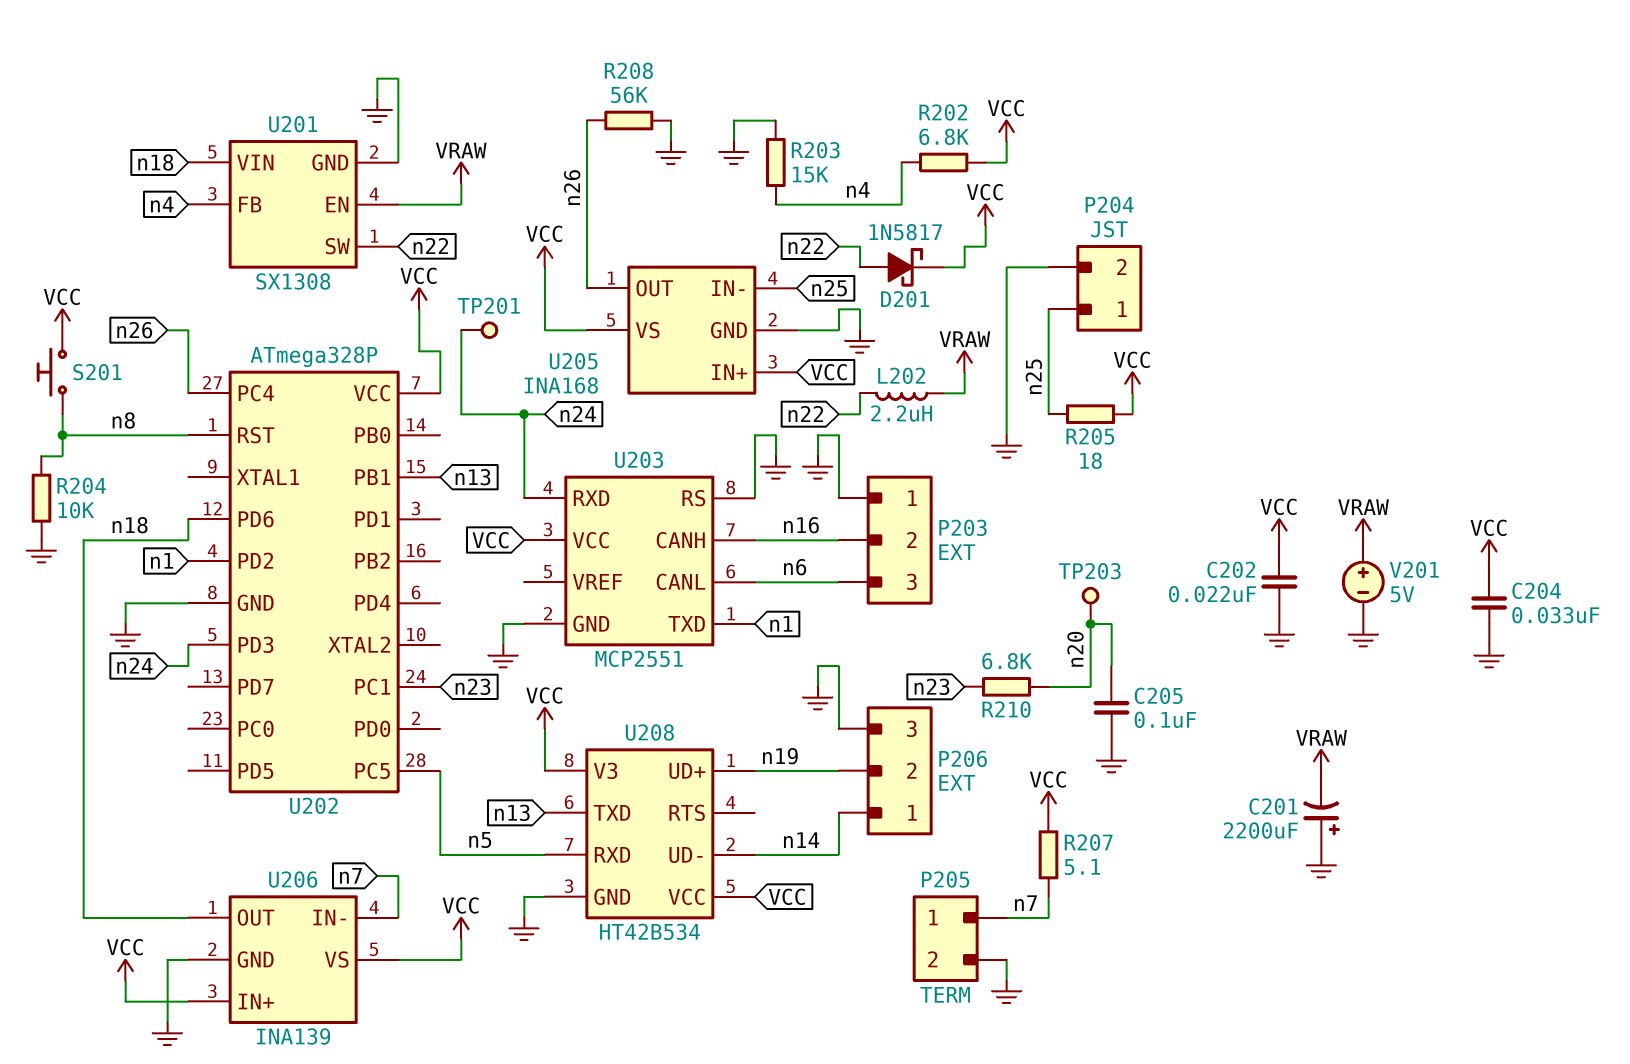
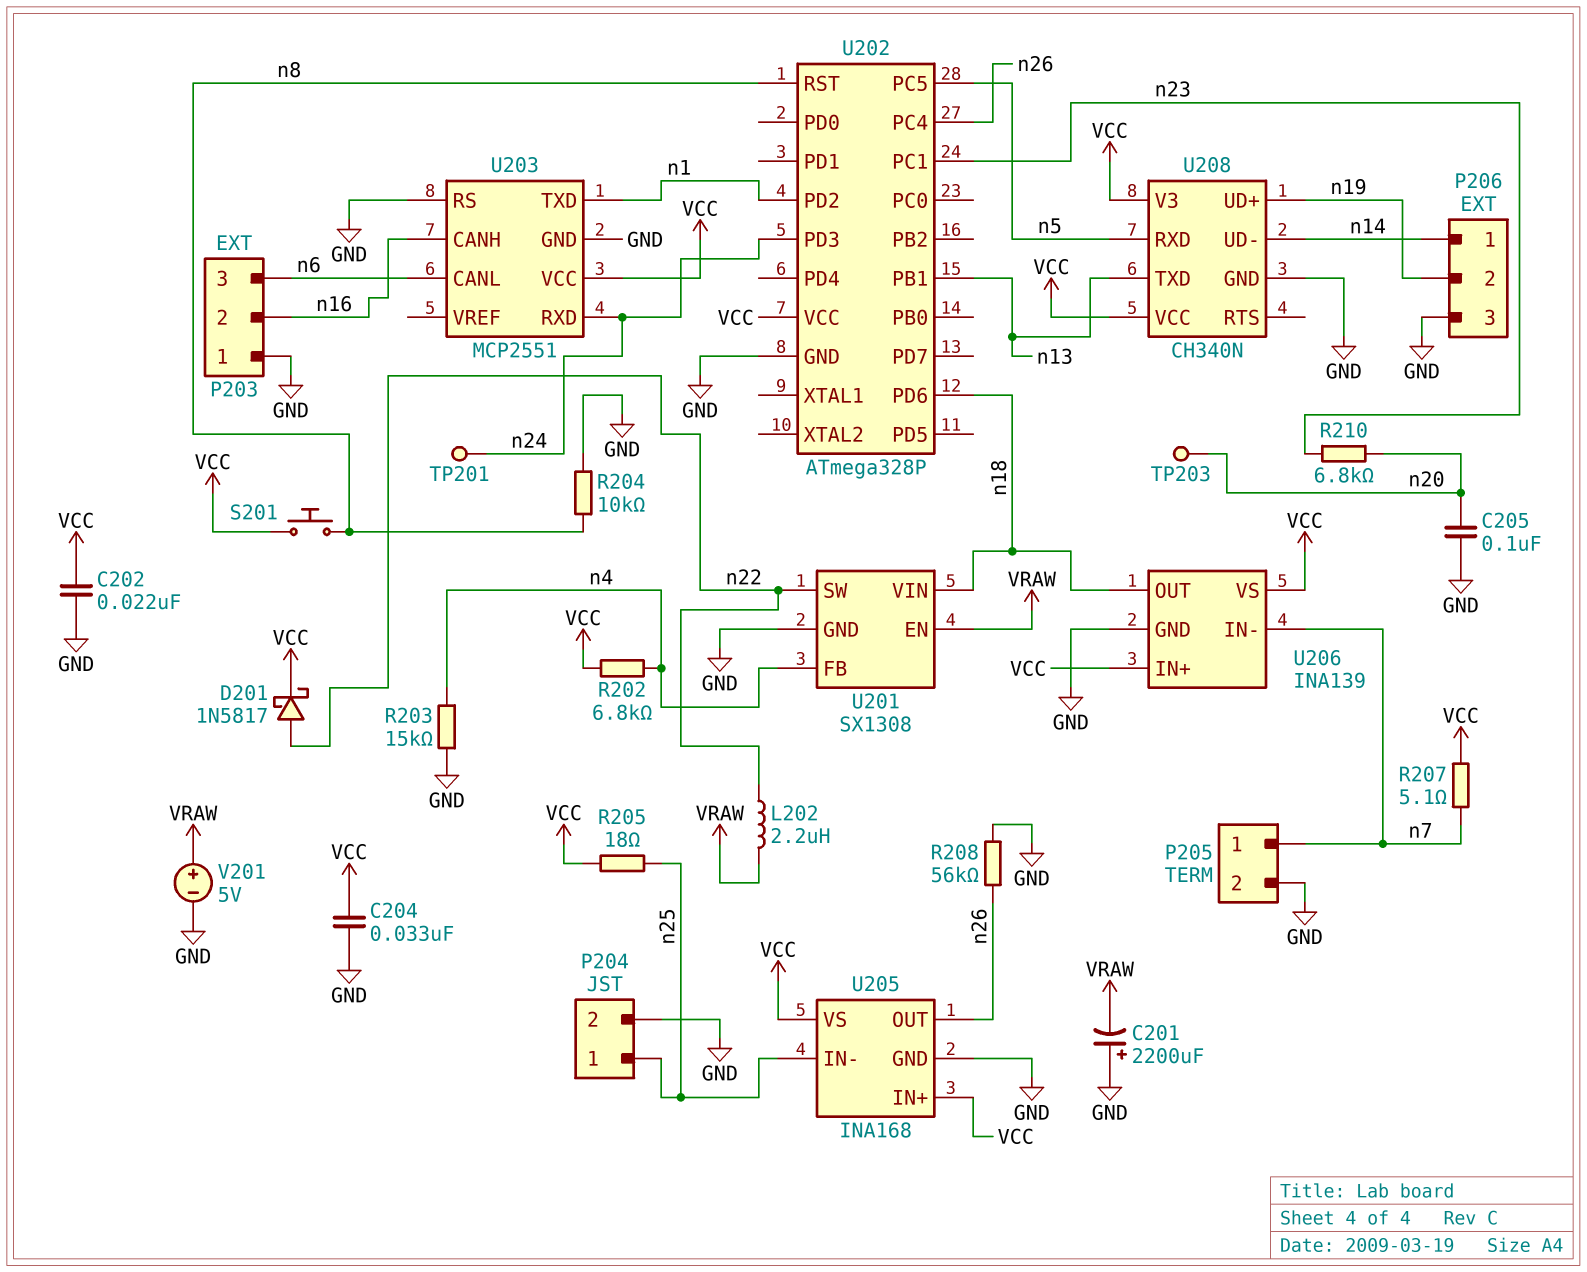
U208: HT42B534 -> CH340N

